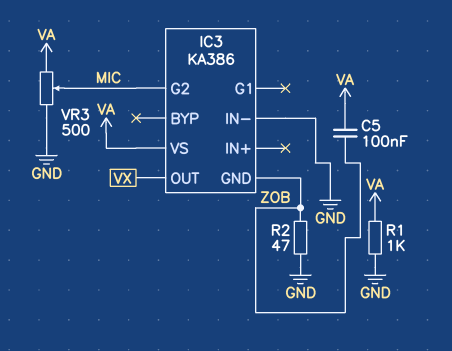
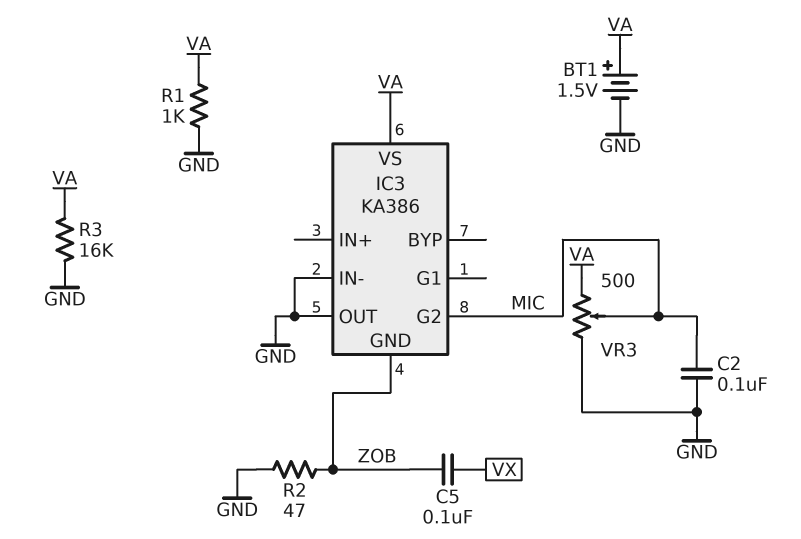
BT1: none -> 1.5V (plus VA, minus GND)
C2: none -> 100nF (GND, MIC)
C5: 100nF (VA, ZOB) -> 100nF (VX, ZOB)
IC3 pin OUT: VX -> GND
R3: none -> 16k (GND, VA)

